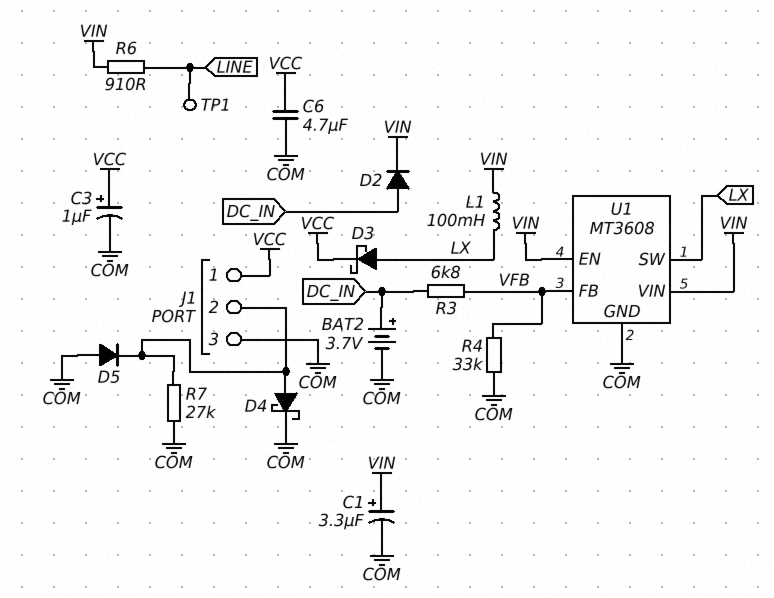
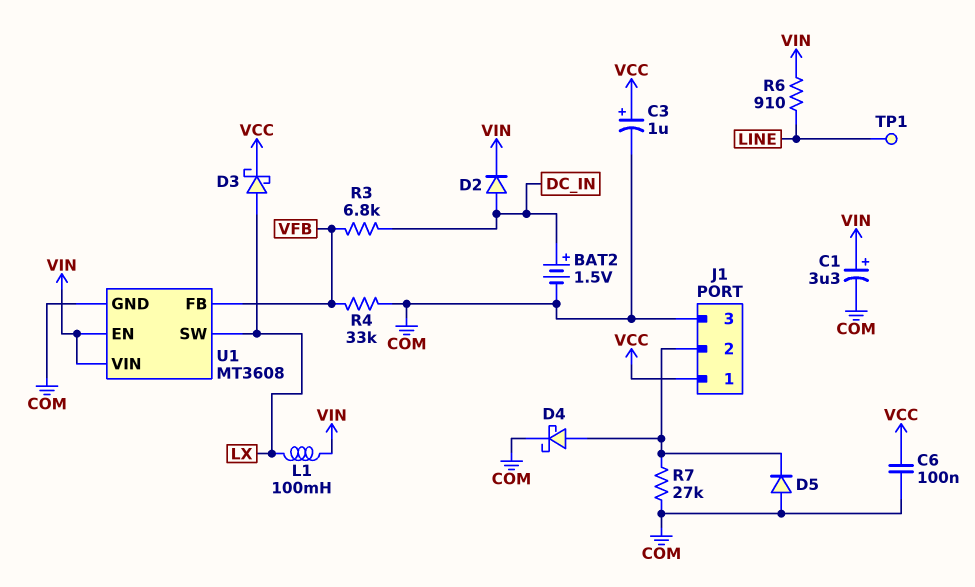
BAT2: 3.7V (plus DC_IN, minus COM) -> 1.5V (plus DC_IN, minus COM)
C6: 4.7uF (COM, VCC) -> 100nF (COM, VCC)

